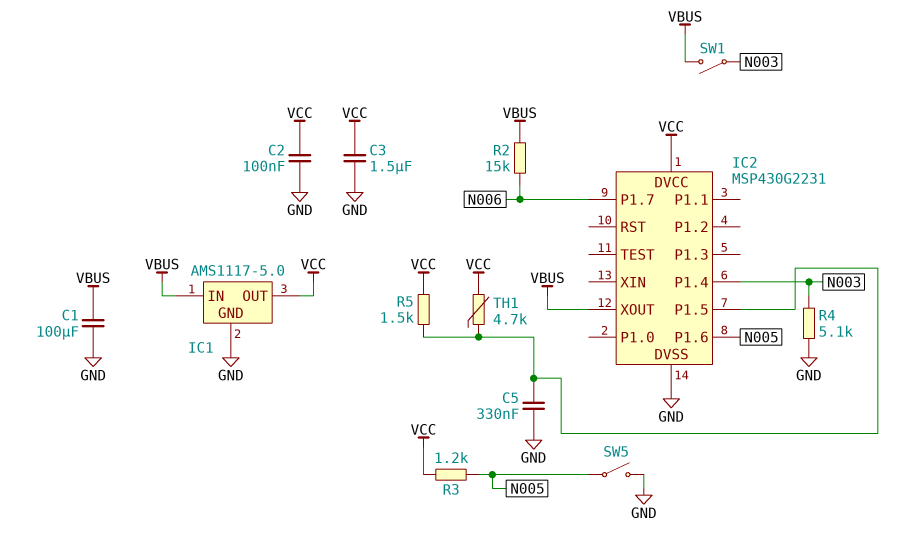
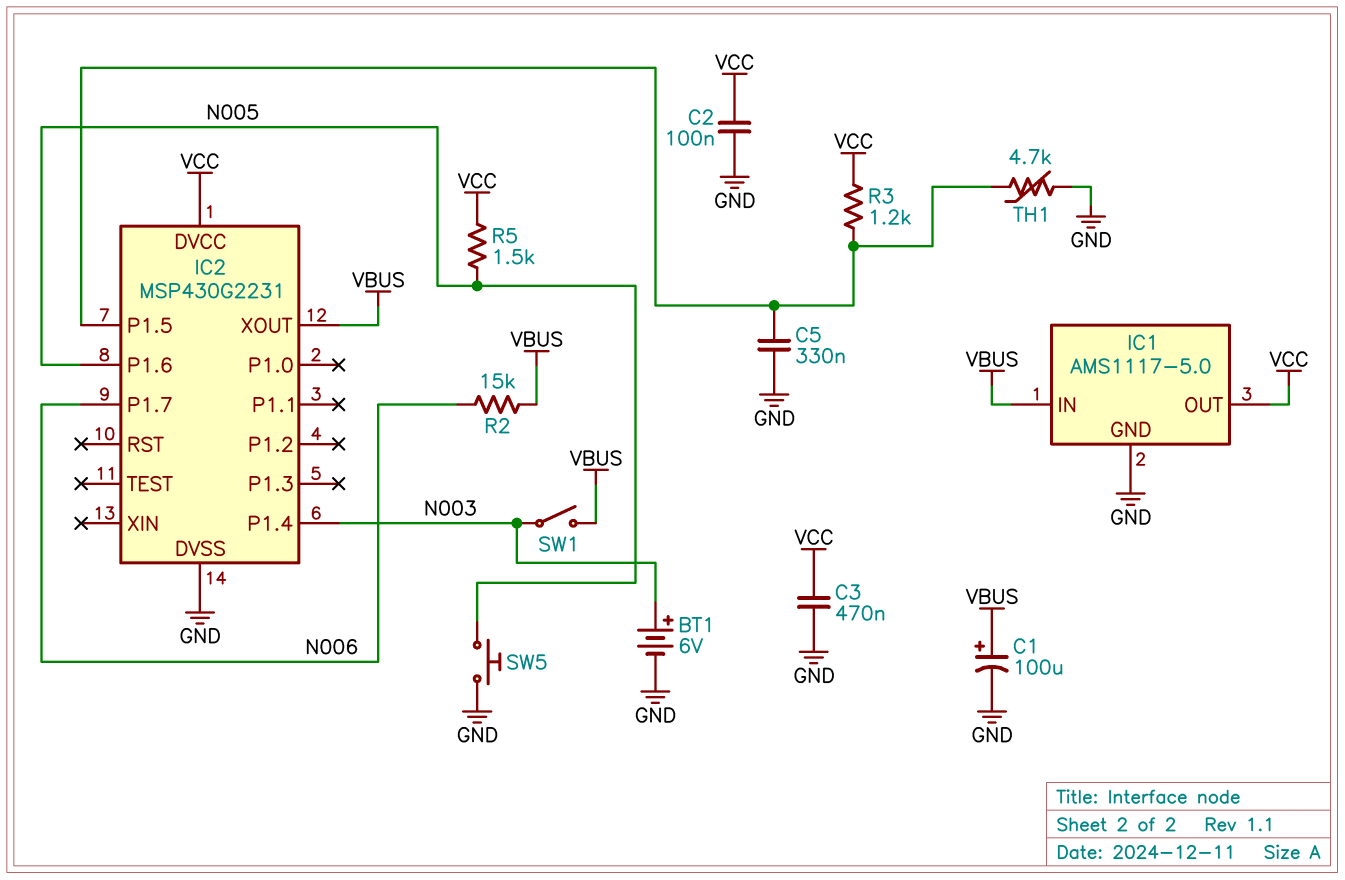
BT1: none -> 6V (plus N003, minus GND)
C1: 100uF (GND, VBUS) -> 100uF (plus VBUS, minus GND)
C3: 1.5uF (GND, VCC) -> 470nF (GND, VCC)
R3: 1.2k (N005, VCC) -> 1.2k (IC2/P1.5, VCC)
R4: 5.1k (GND, N003) -> none
R5: 1.5k (IC2/P1.5, VCC) -> 1.5k (N005, VCC)
SW5: switch (GND, N005) -> button (GND, N005)
TH1: 4.7k (IC2/P1.5, VCC) -> 4.7k (GND, IC2/P1.5)

